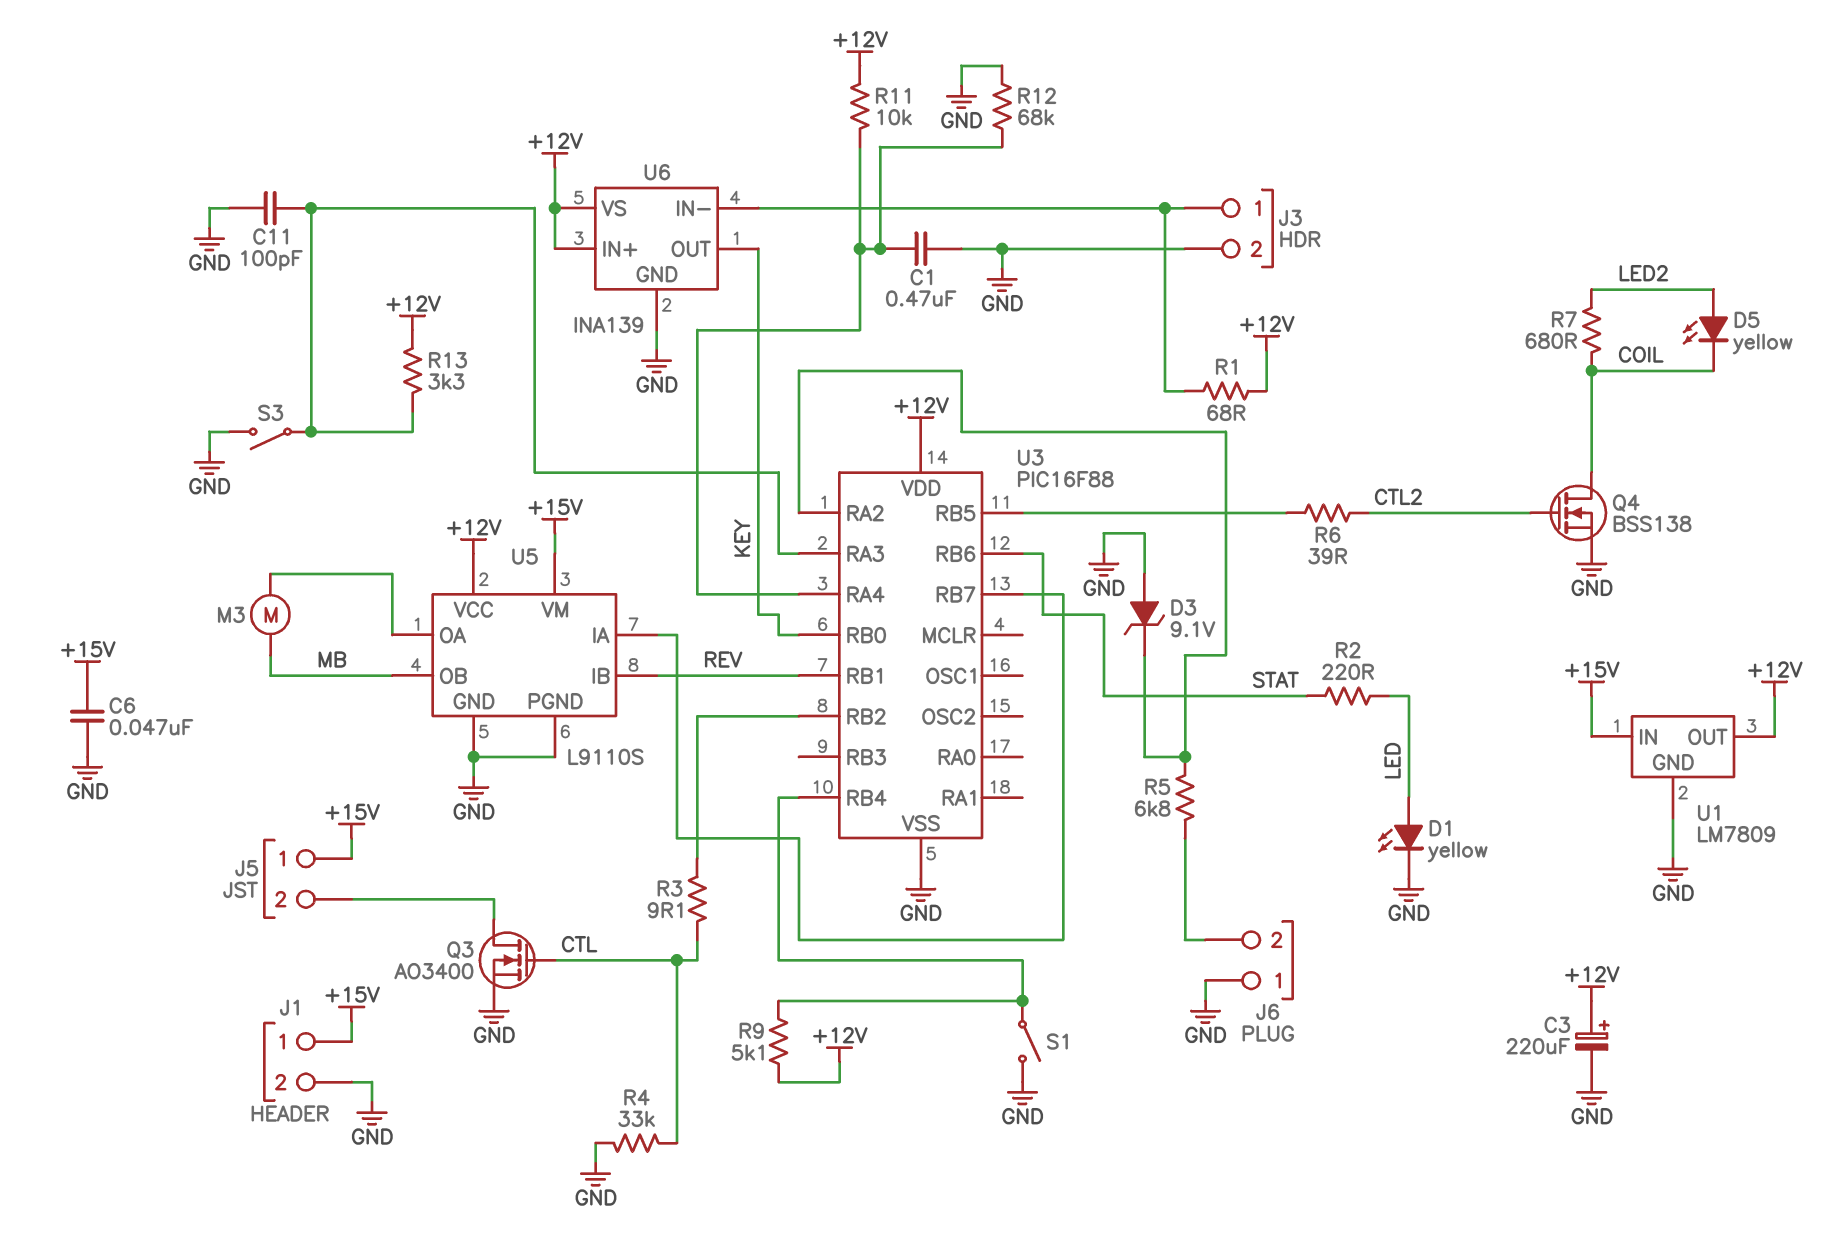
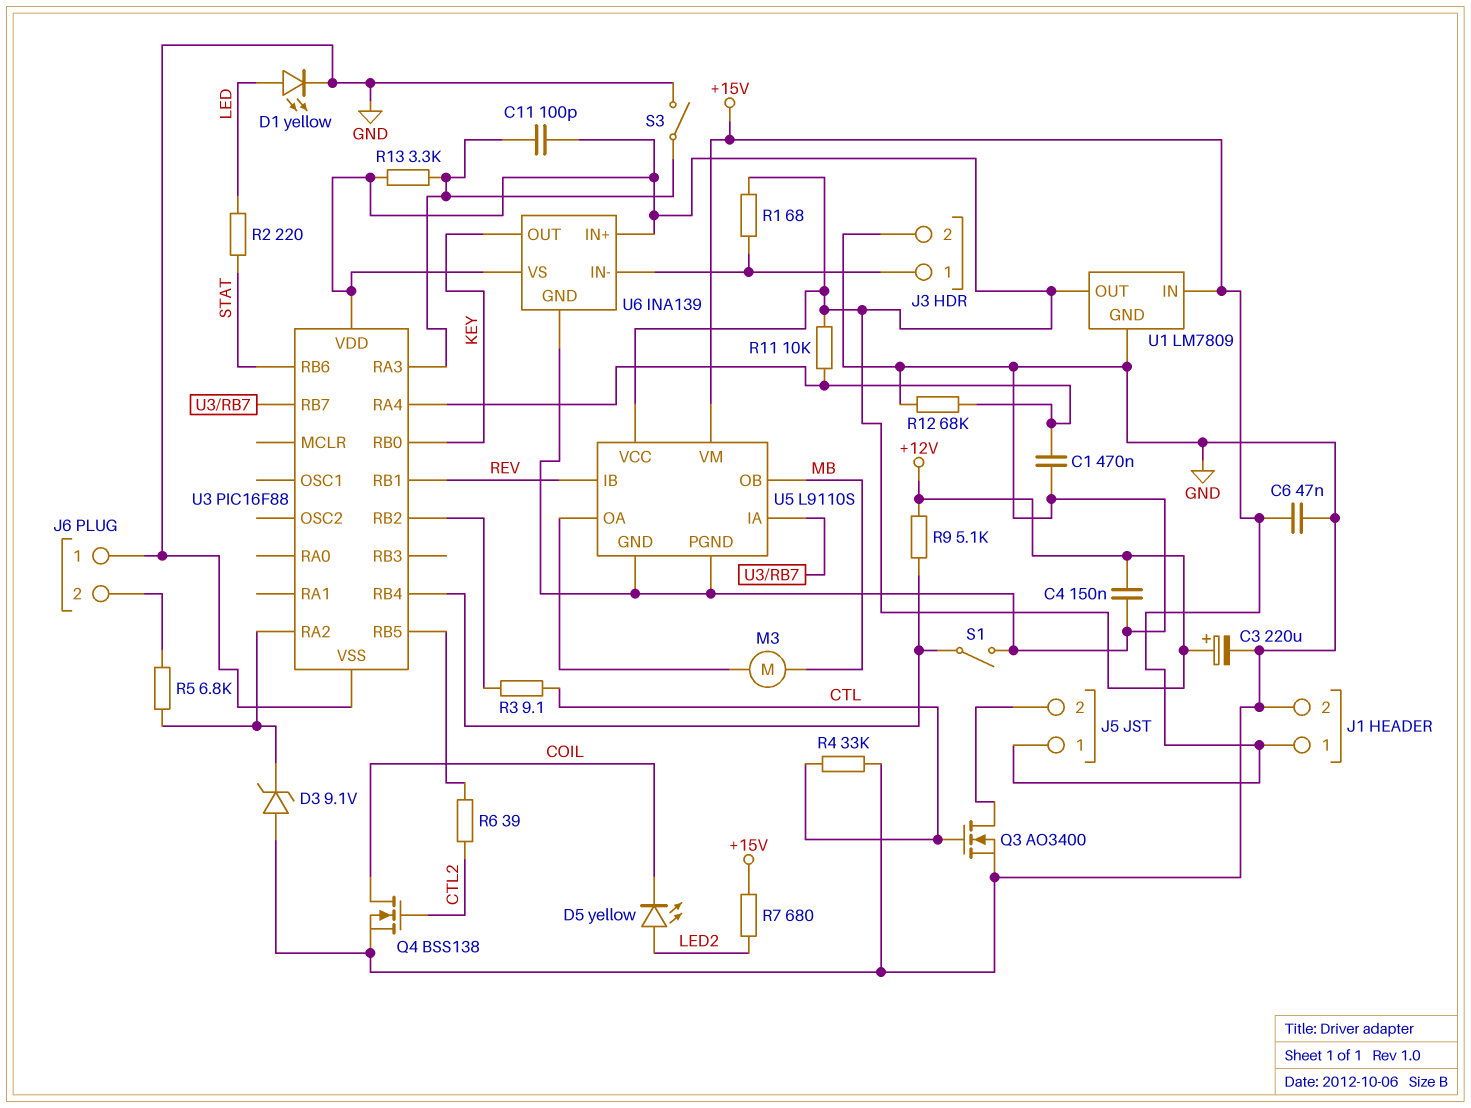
C4: none -> 150nF (+12V, GND)
C11: 100pF (GND, U3/RA3) -> 100pF (+12V, U3/RA3)
R7: 680 (COIL, LED2) -> 680 (+15V, LED2)

